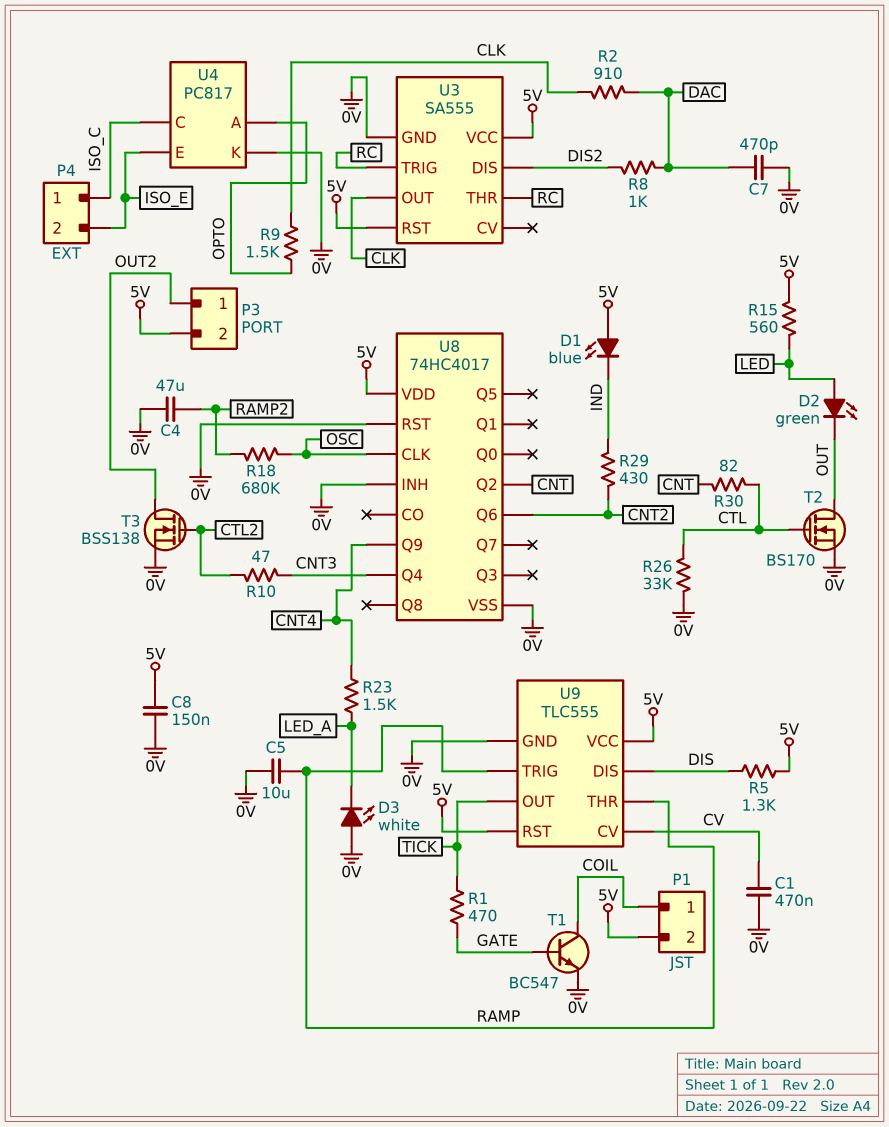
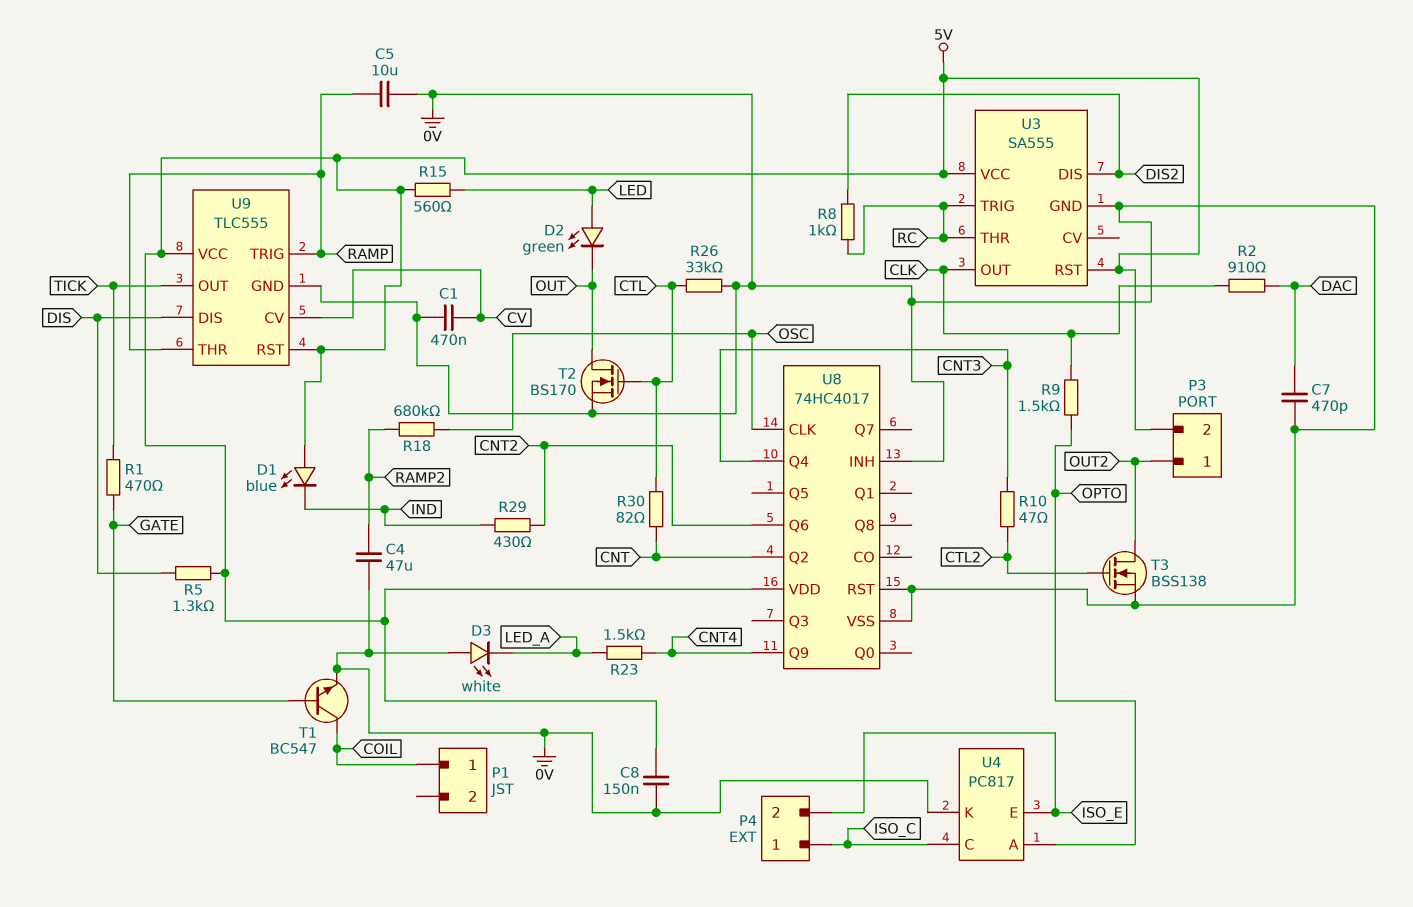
P1 pin 2: 5V -> none
R8: 1k (DAC, DIS2) -> 1k (DIS2, RC)

